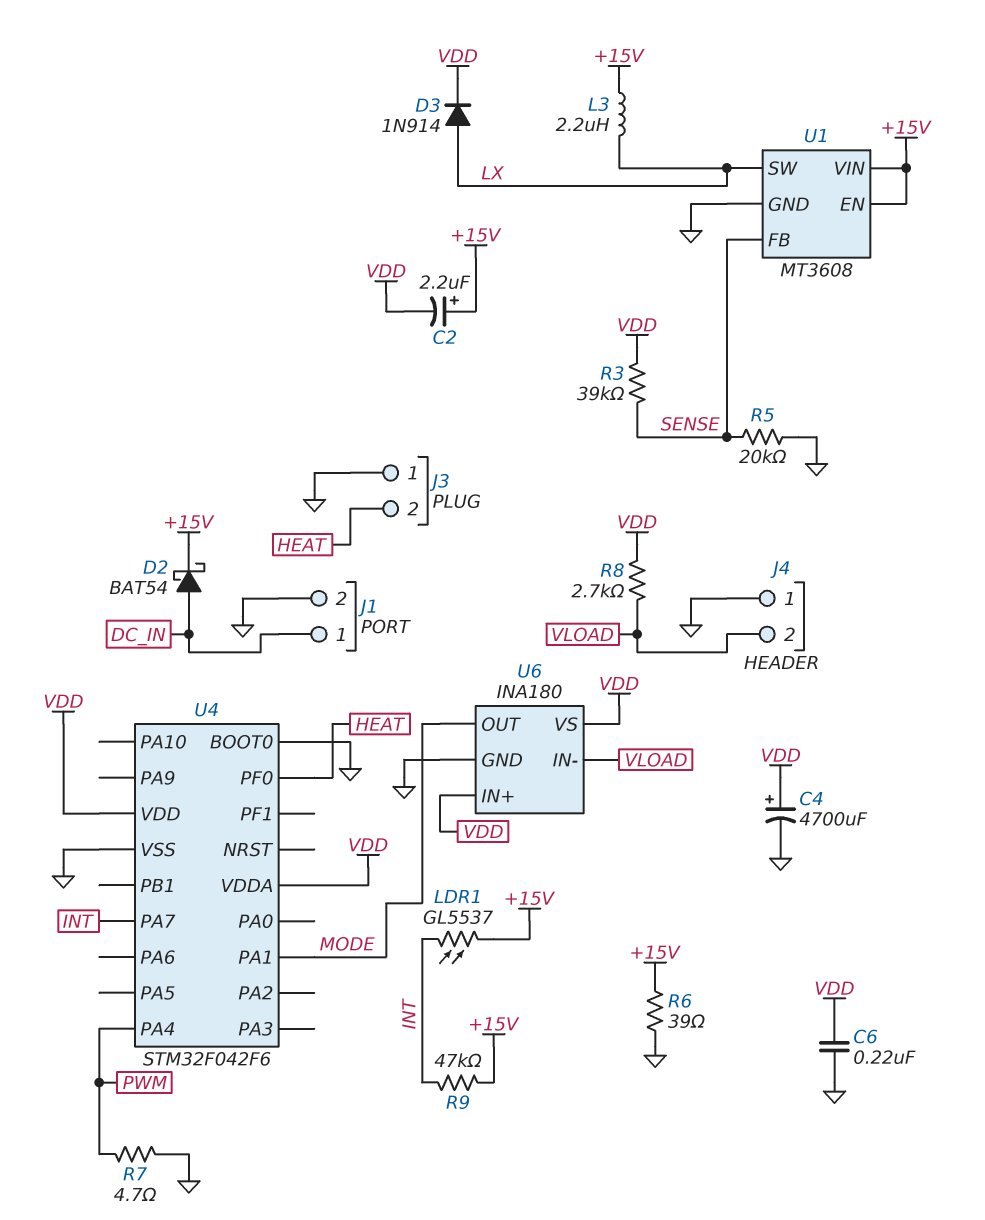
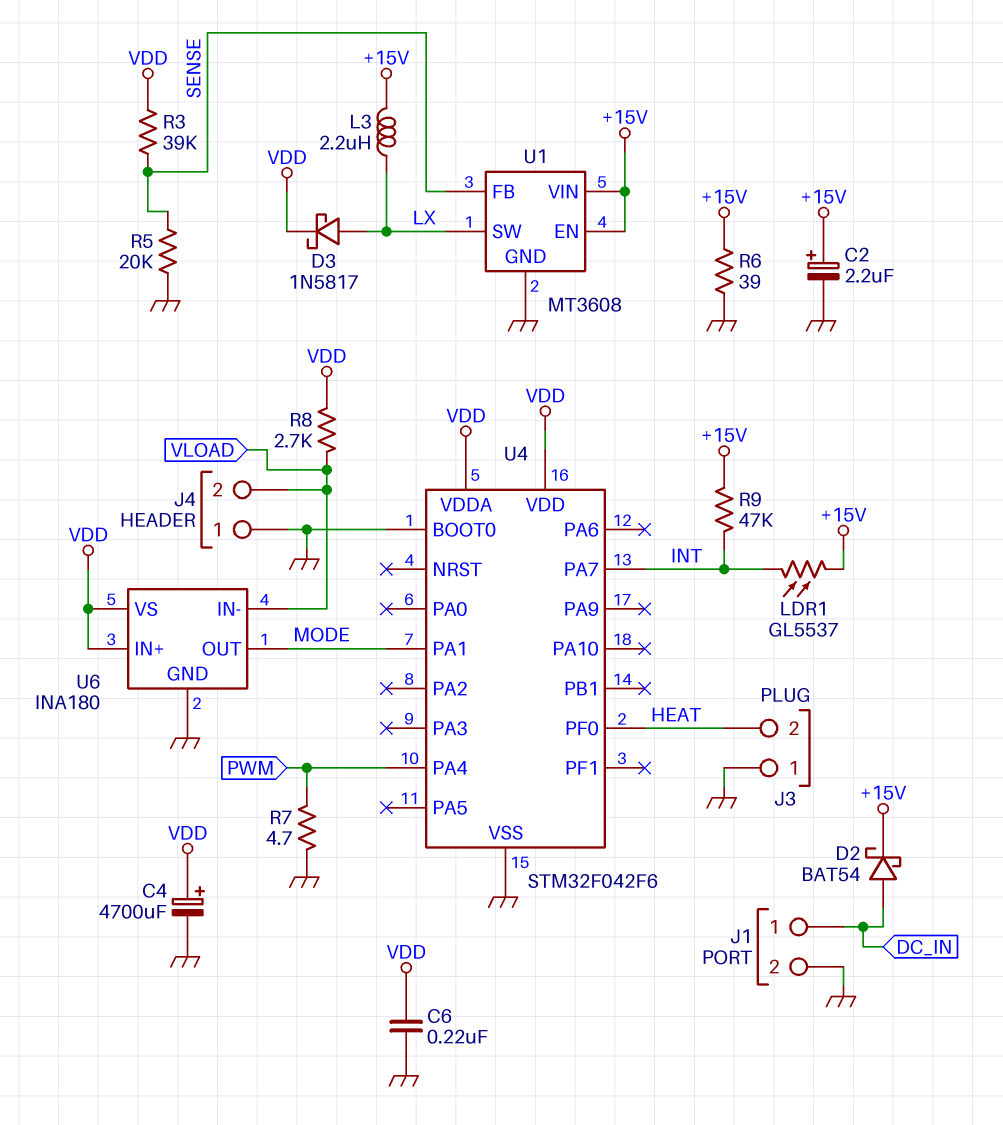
C2: 2.2uF (plus +15V, minus VDD) -> 2.2uF (plus +15V, minus GND)
D3: diode 1N914 (A LX, K VDD) -> schottky 1N5817 (A LX, K VDD)

